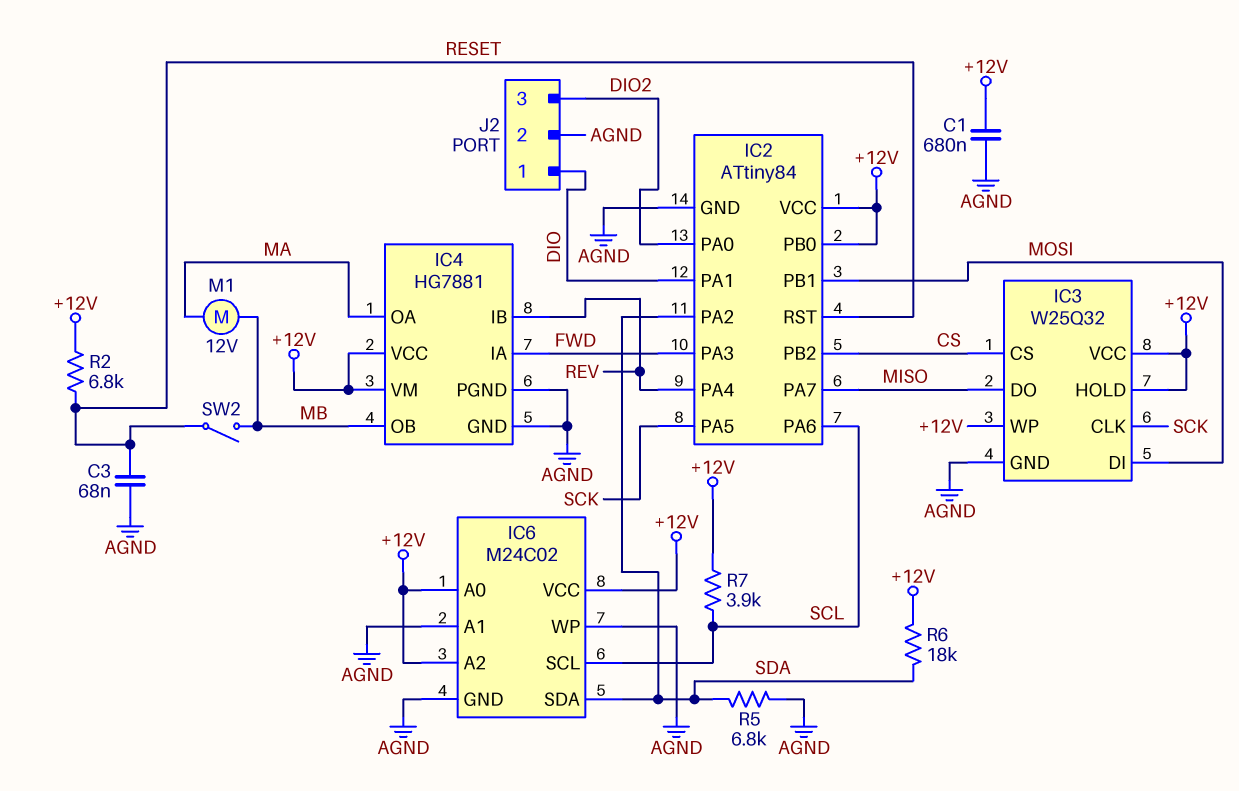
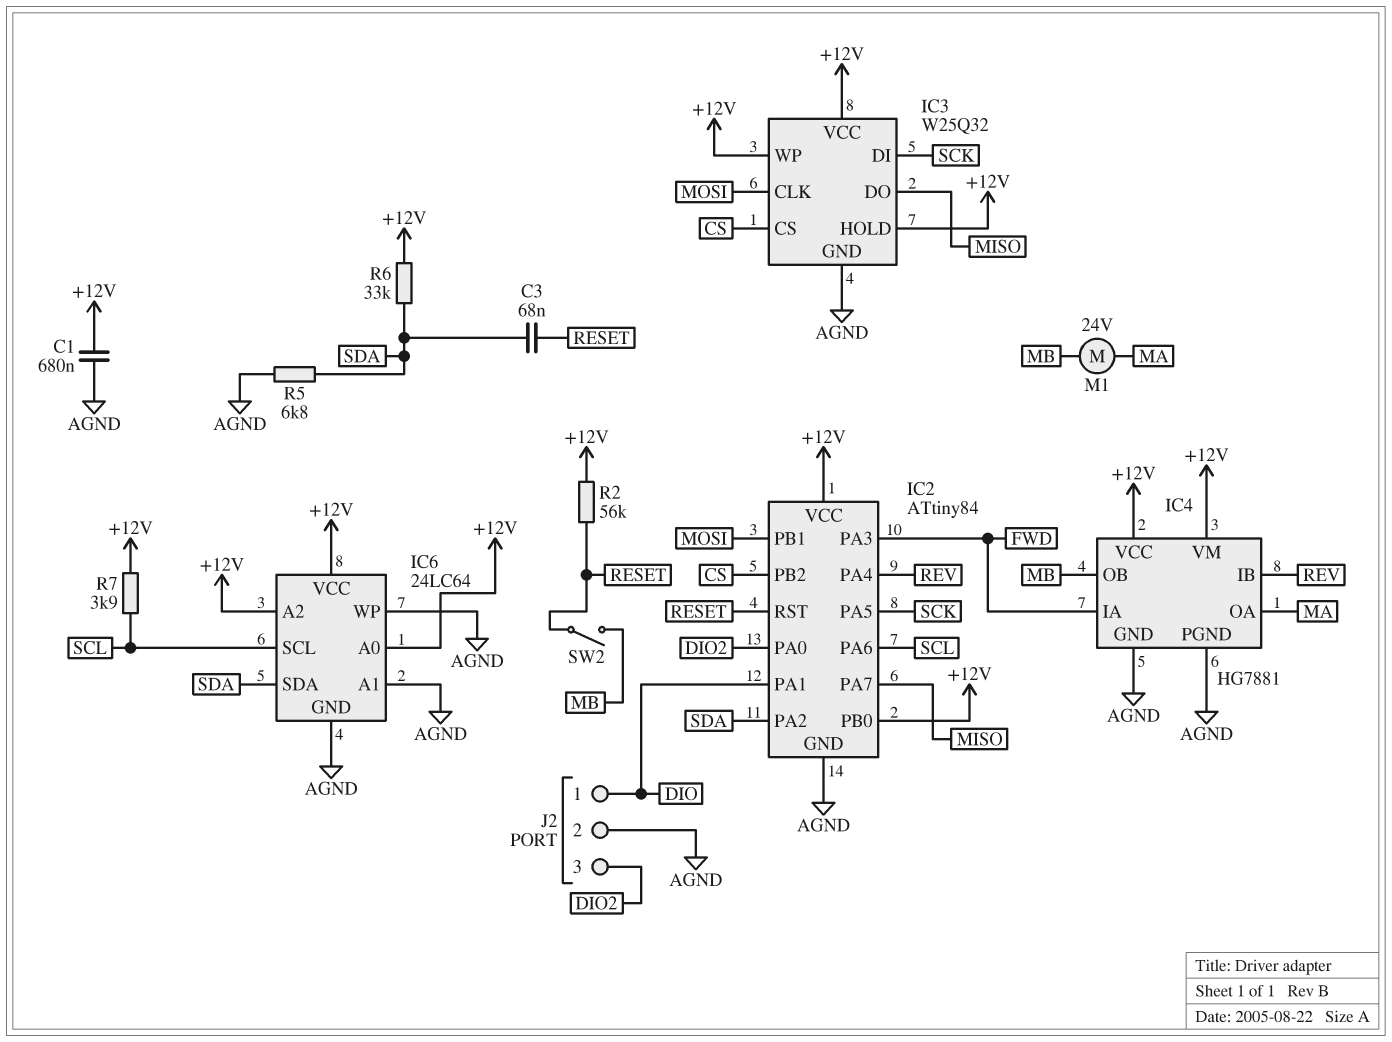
C3: 68nF (AGND, RESET) -> 68nF (RESET, SDA)
IC3 pin CLK: SCK -> MOSI
IC3 pin DI: MOSI -> SCK
IC6: M24C02 -> 24LC64
M1: motor 12V (MA, MB) -> motor 24V (MA, MB)
R2: 6.8k (+12V, RESET) -> 56k (+12V, RESET)
R6: 18k (+12V, SDA) -> 33k (+12V, SDA)

